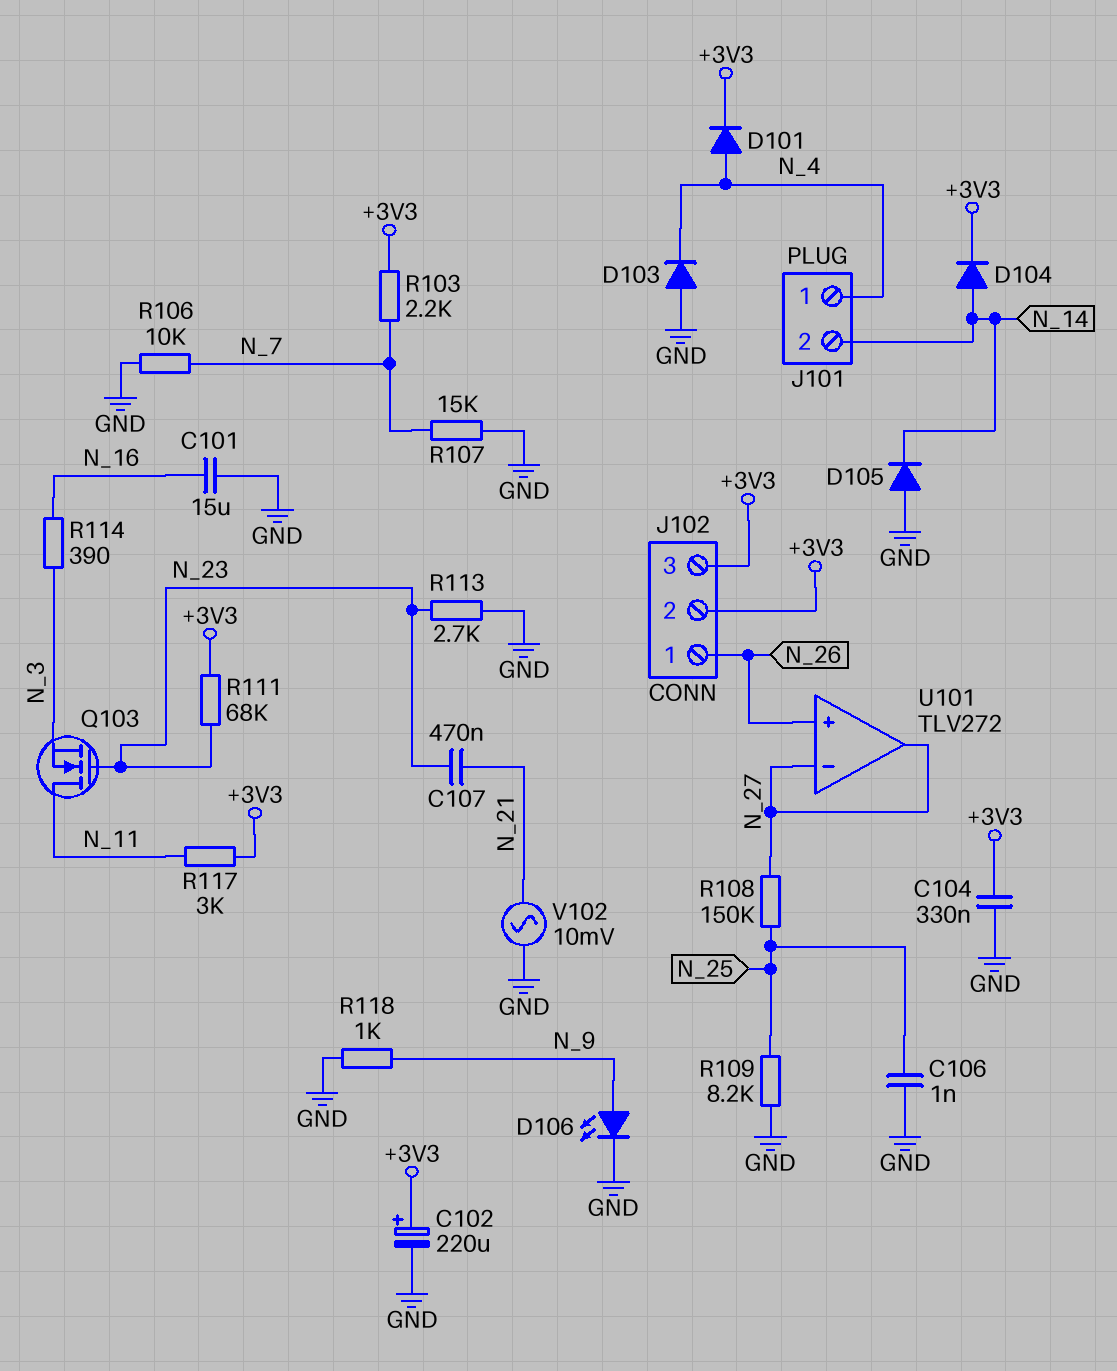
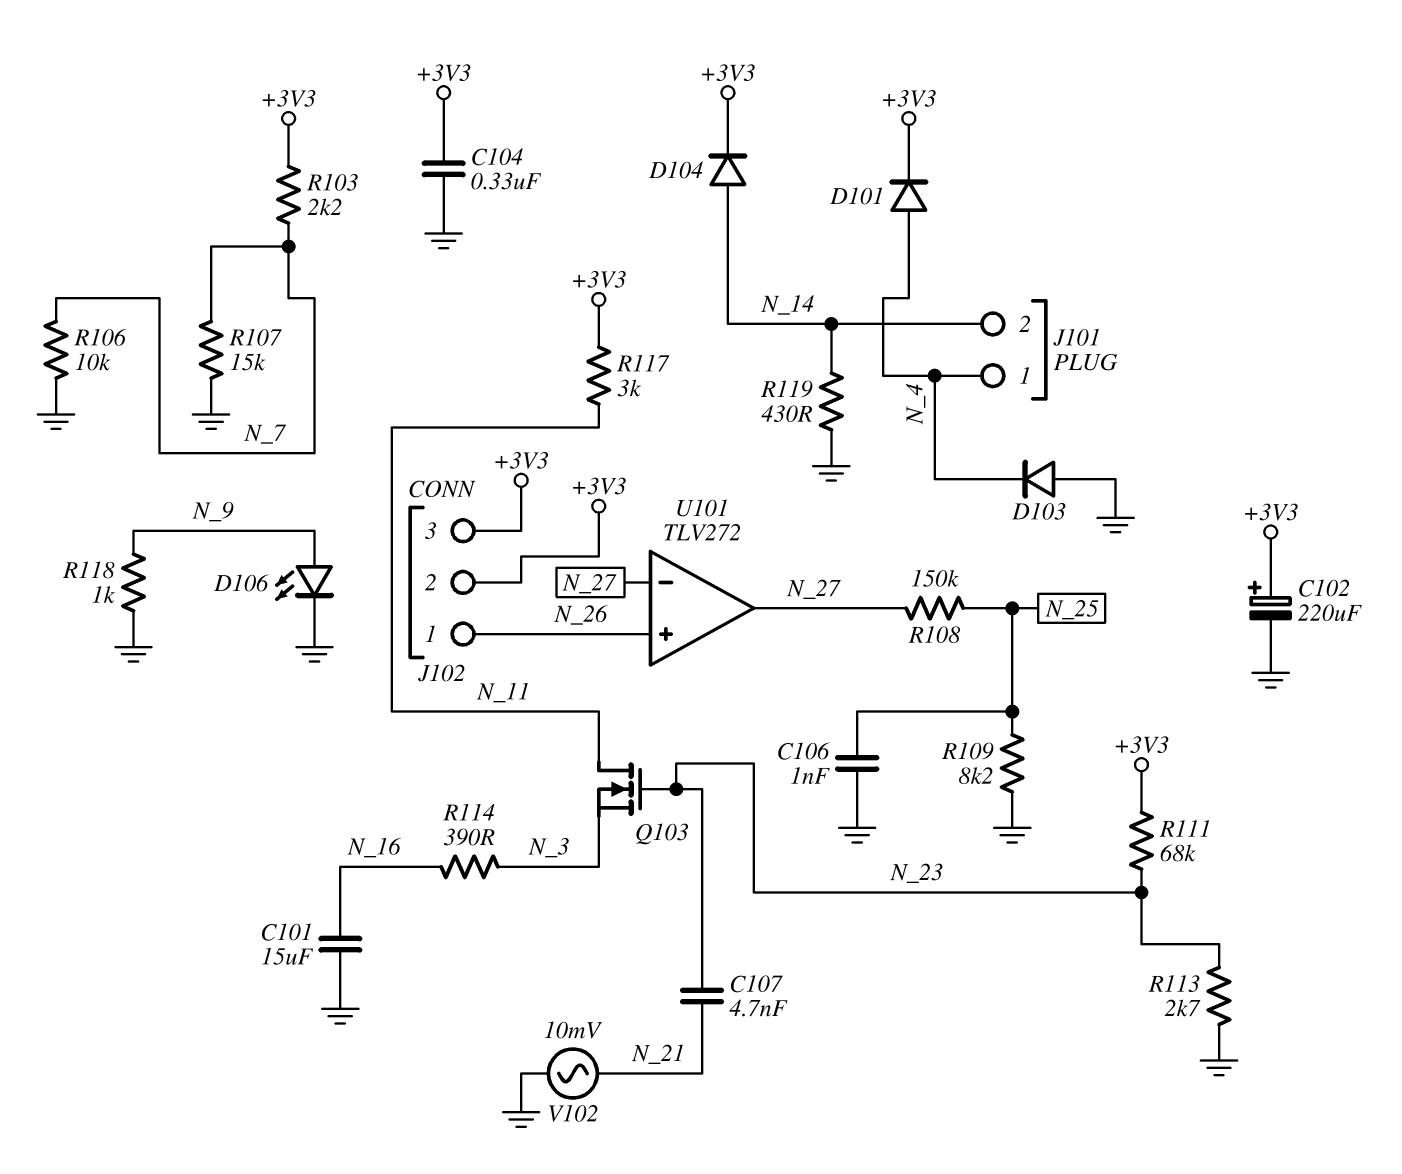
C107: 470nF (N_21, N_23) -> 4.7nF (N_21, N_23)
D105: diode (A GND, K N_14) -> none
R119: none -> 430 (GND, N_14)

